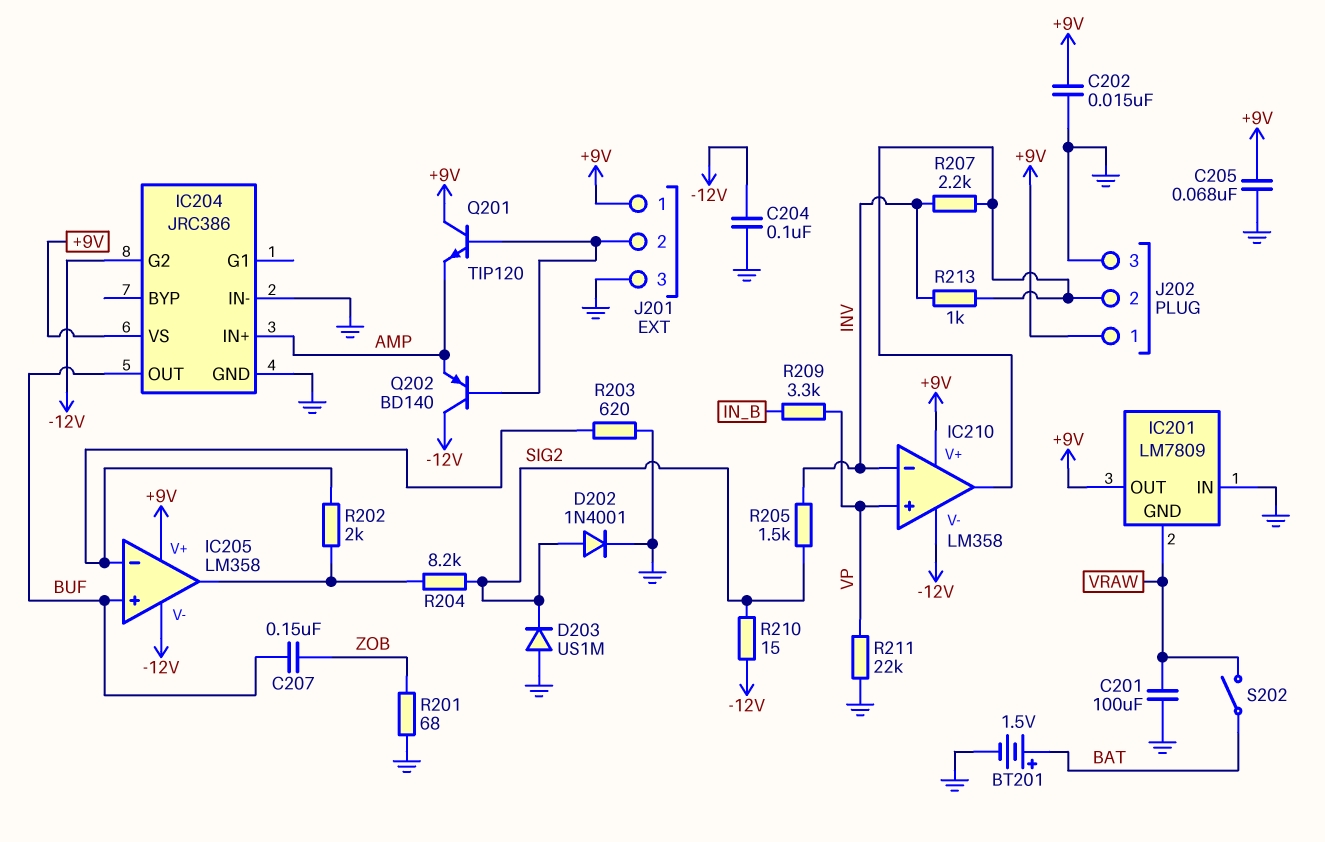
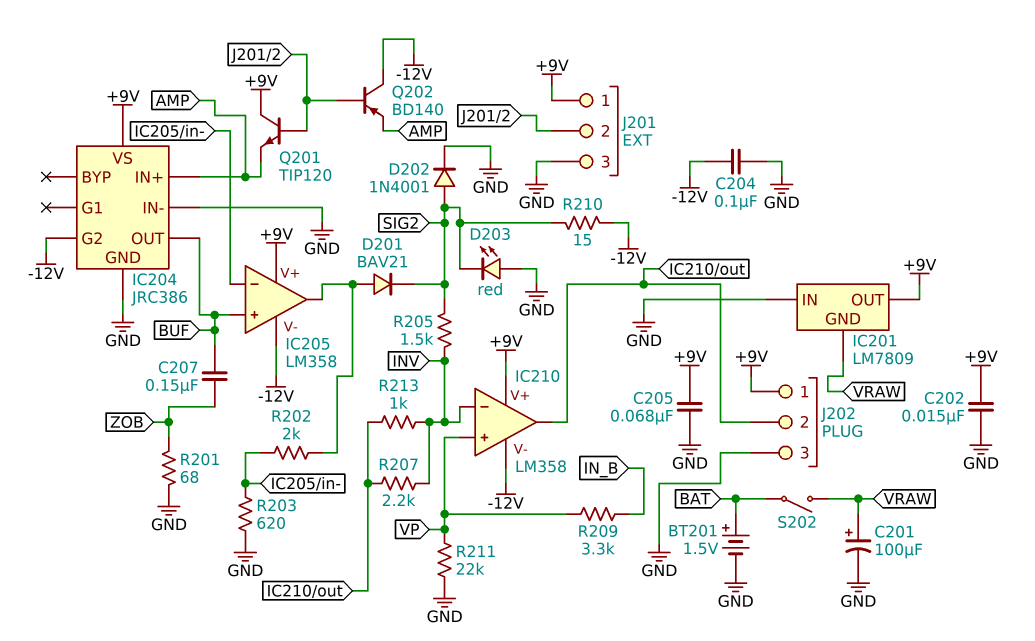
C201: 100uF (GND, VRAW) -> 100uF (plus VRAW, minus GND)
D201: none -> diode BAV21 (A IC205/out, K SIG2)
D203: diode US1M (A GND, K SIG2) -> LED red (A GND, K SIG2)
R204: 8.2k (IC205/out, SIG2) -> none

